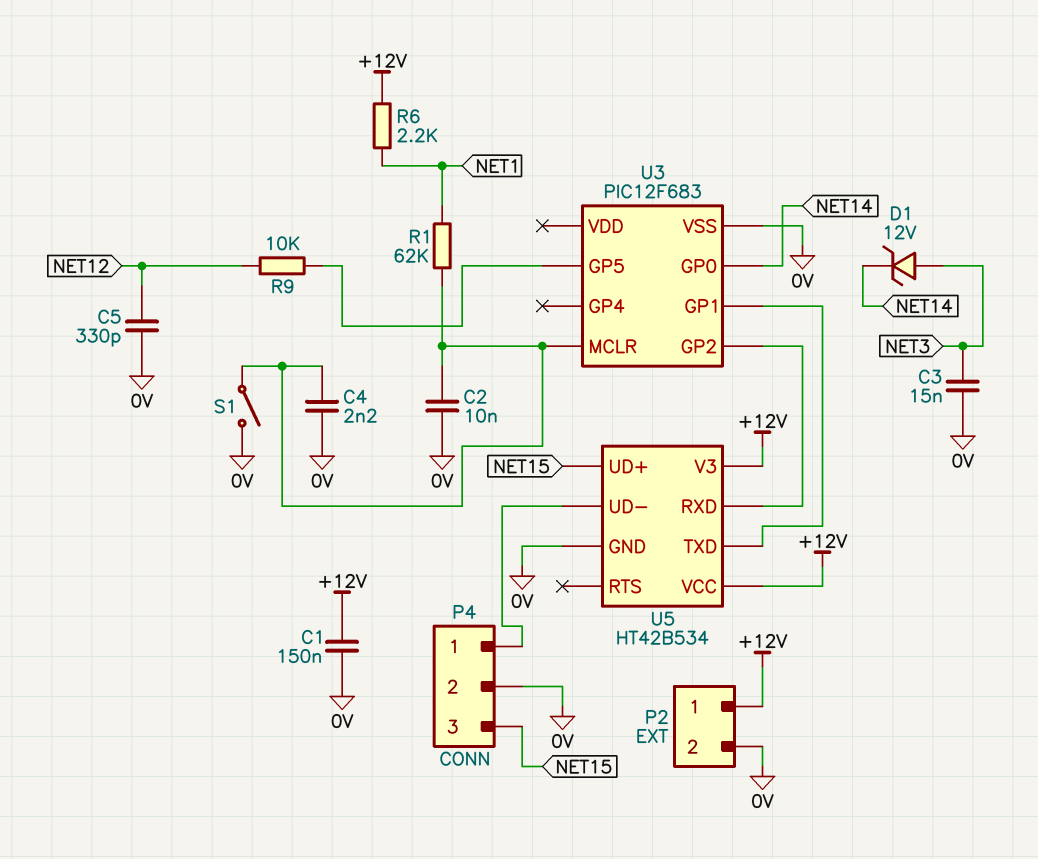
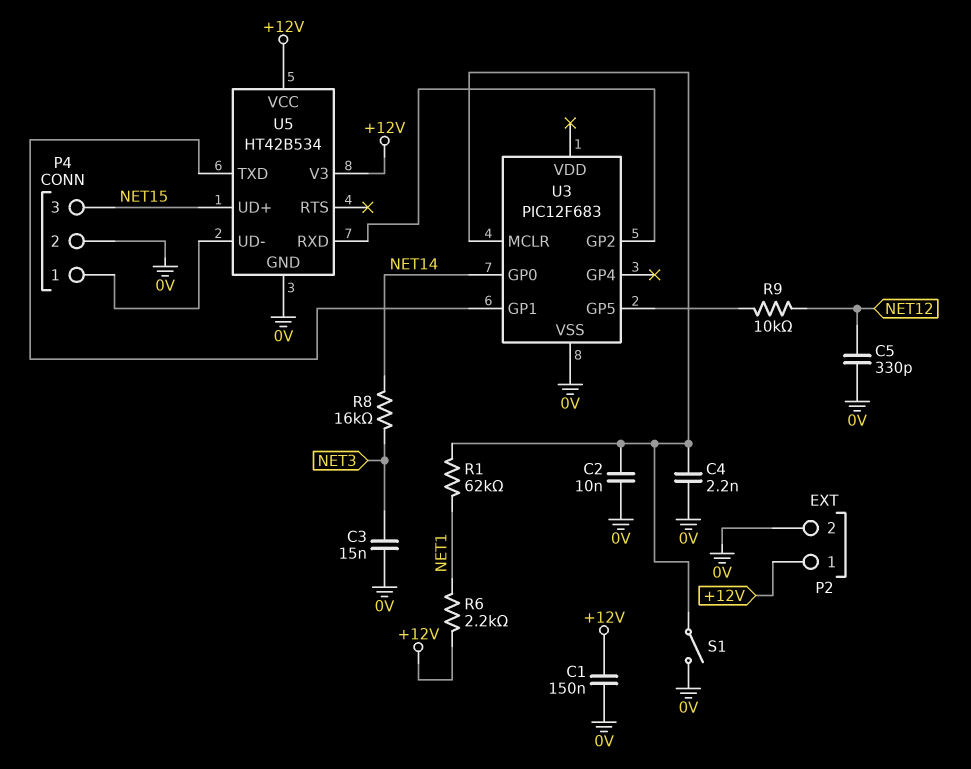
D1: zener 12V (A NET3, K NET14) -> none
R8: none -> 16k (NET3, NET14)

